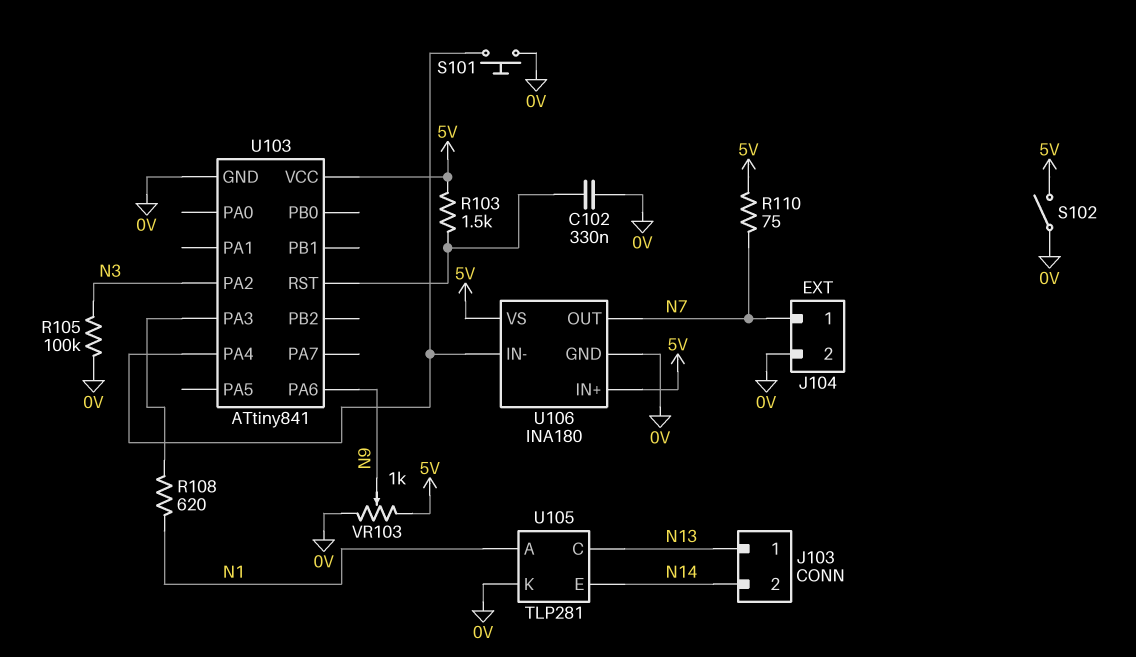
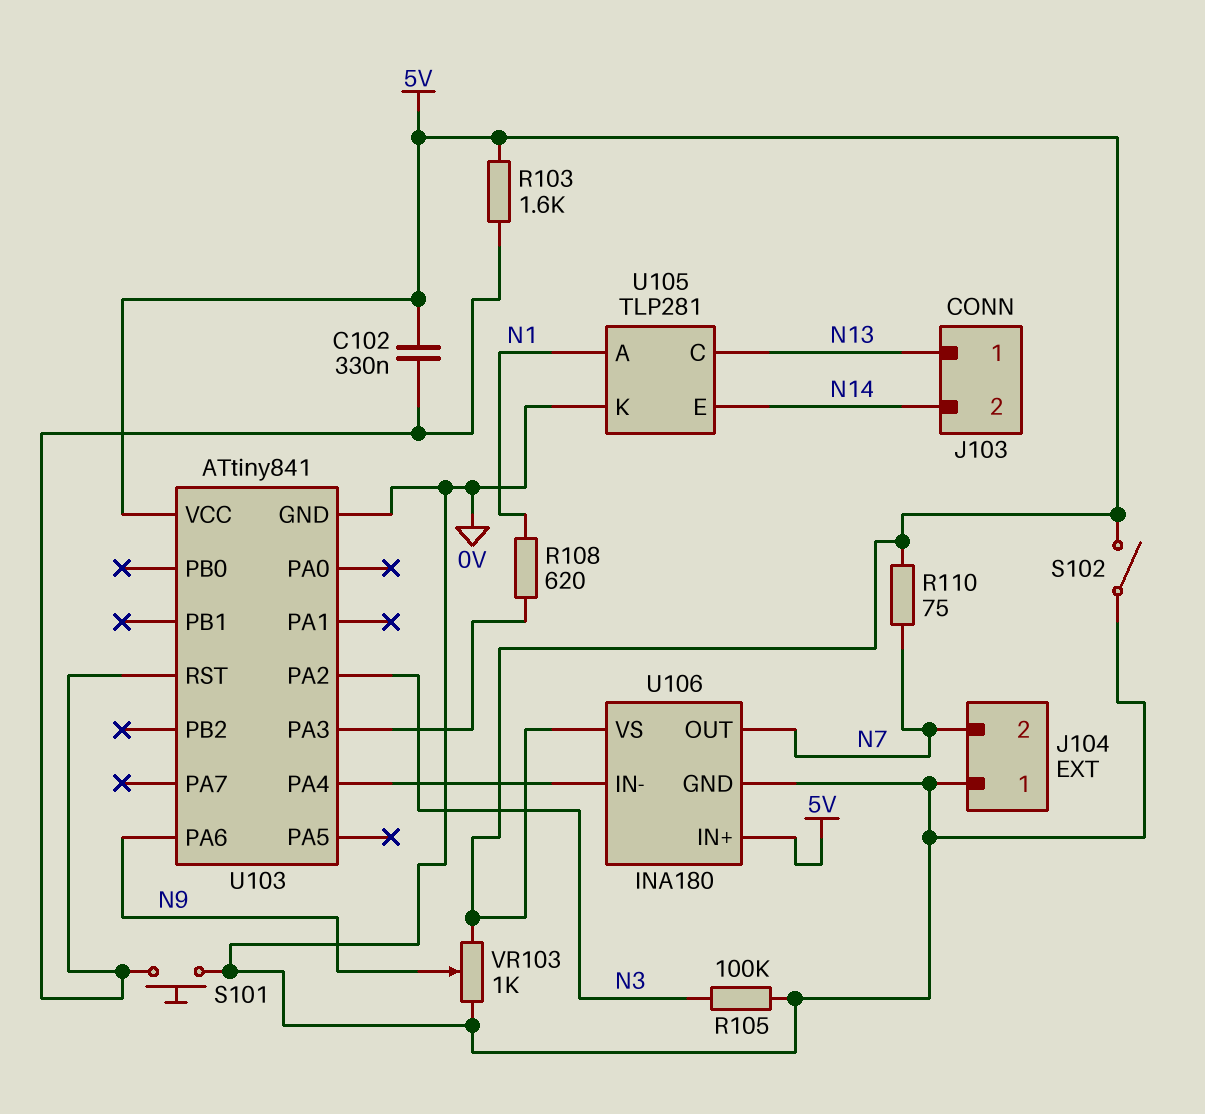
C102: 330nF (0V, U103/RST) -> 330nF (5V, U103/RST)
J104 pin 1: N7 -> 0V
J104 pin 2: 0V -> N7
R103: 1.5k (5V, U103/RST) -> 1.6k (5V, U103/RST)
S101: button (0V, U103/PA4) -> button (0V, U103/RST)

